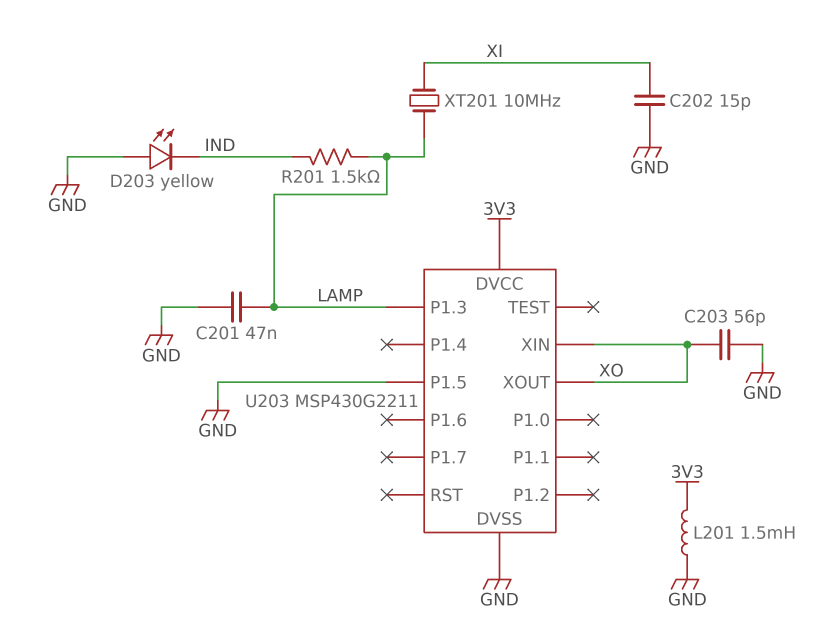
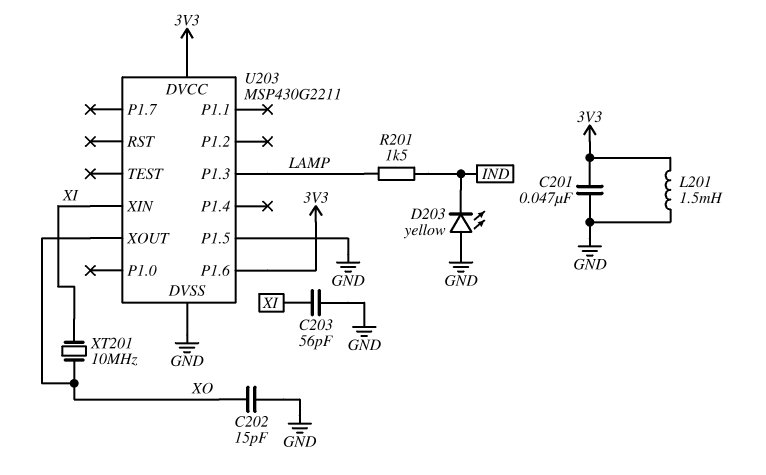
C201: 47nF (GND, LAMP) -> 47nF (3V3, GND)
C202: 15pF (GND, XI) -> 15pF (GND, XO)
C203: 56pF (GND, XO) -> 56pF (GND, XI)
U203 pin P1.6: none -> 3V3
U203 pin XIN: XO -> XI
XT201: 10MHz (LAMP, XI) -> 10MHz (XI, XO)

